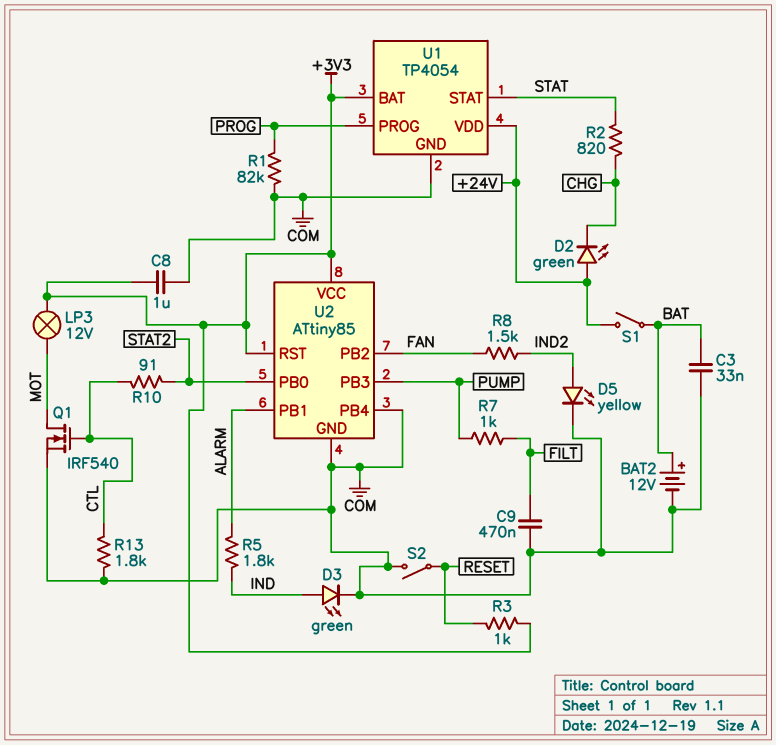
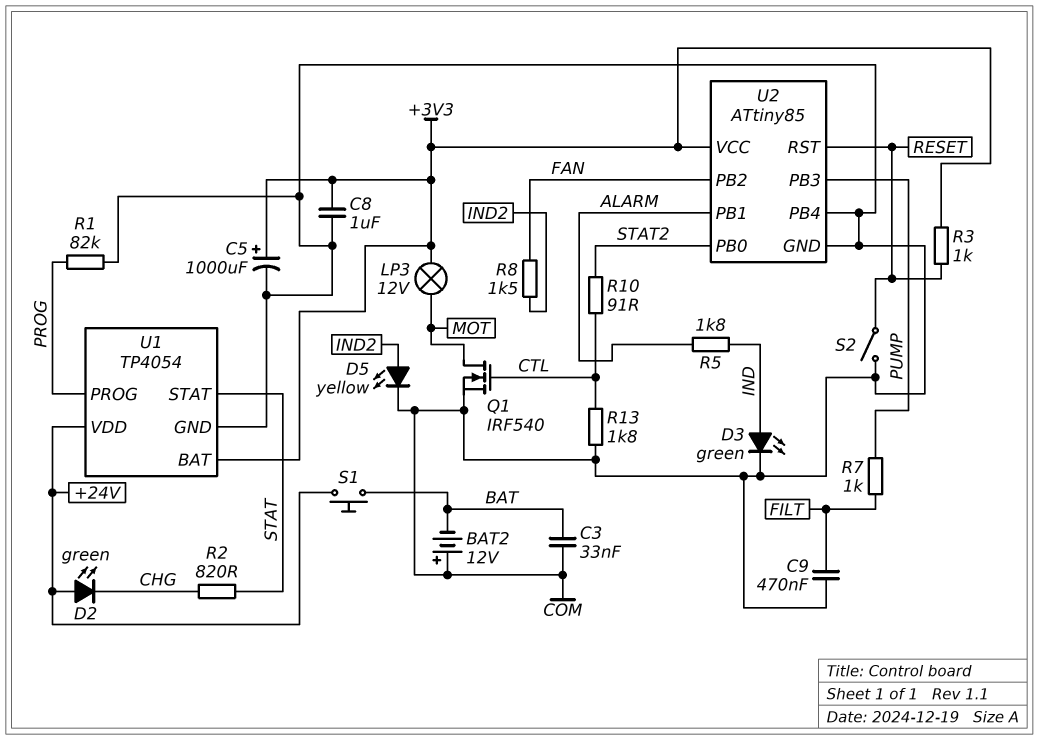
BAT2: 12V (plus BAT, minus COM) -> 12V (plus COM, minus BAT)
C5: none -> 1000uF (plus +3V3, minus COM)
S1: switch (+24V, BAT) -> button (+24V, BAT)
U2 pin RST: +3V3 -> RESET

